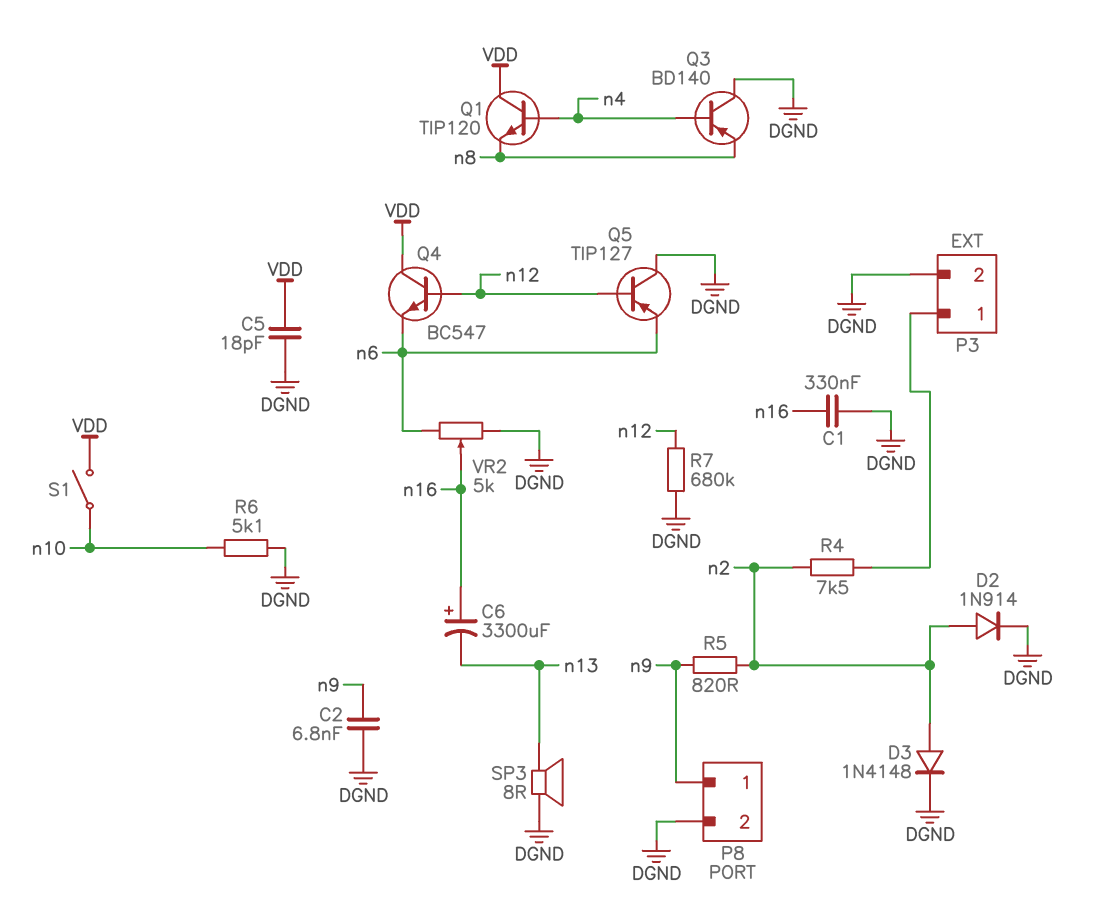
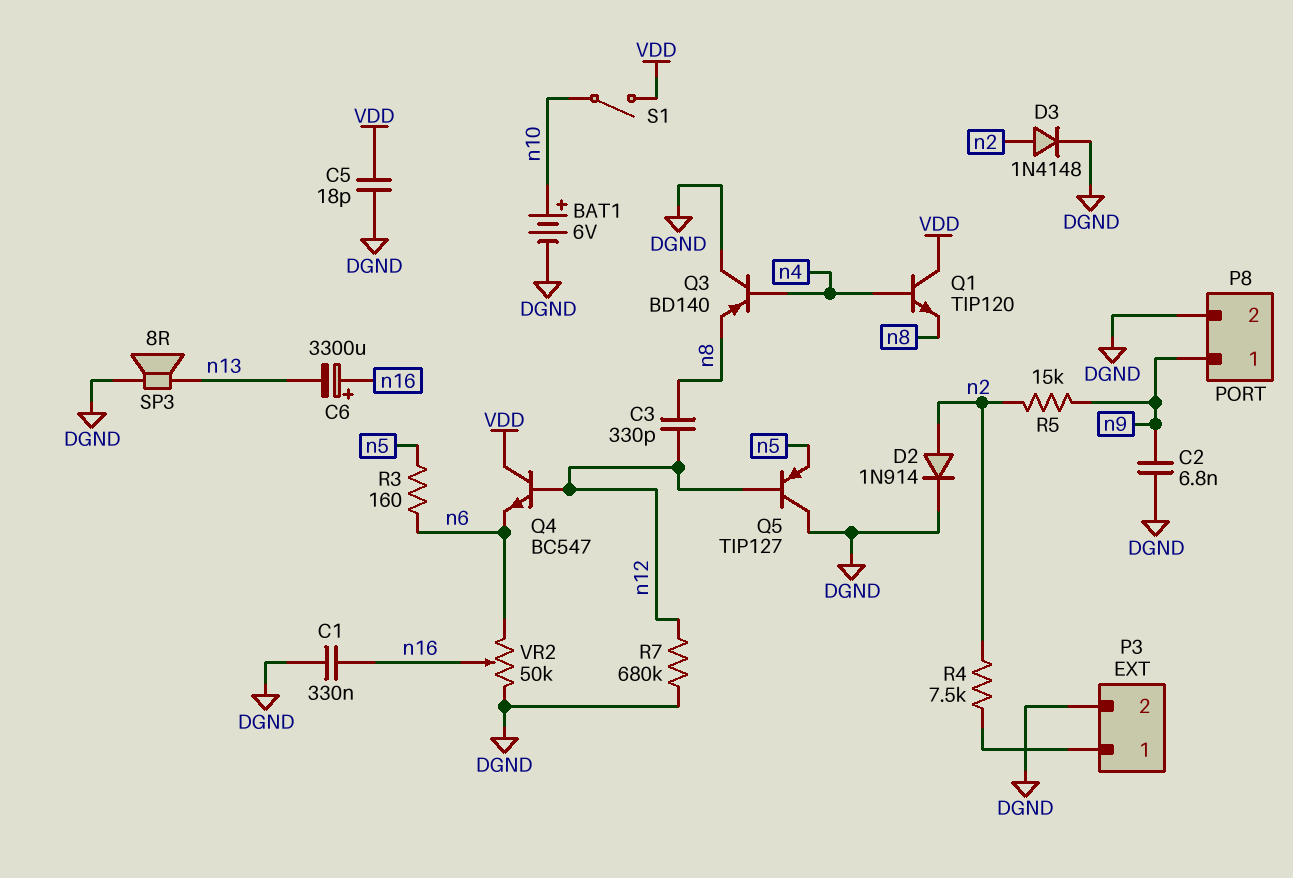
BAT1: none -> 6V (plus n10, minus DGND)
C3: none -> 330pF (n8, n12)
Q5: PNP TIP127 (B n12, C DGND, E n6) -> PNP TIP127 (B n12, C DGND, E n5)
R3: none -> 160 (n5, n6)
R5: 820 (n2, n9) -> 15k (n2, n9)
R6: 5.1k (DGND, n10) -> none
VR2: 5k (DGND, n6, wiper n16) -> 50k (DGND, n6, wiper n16)

